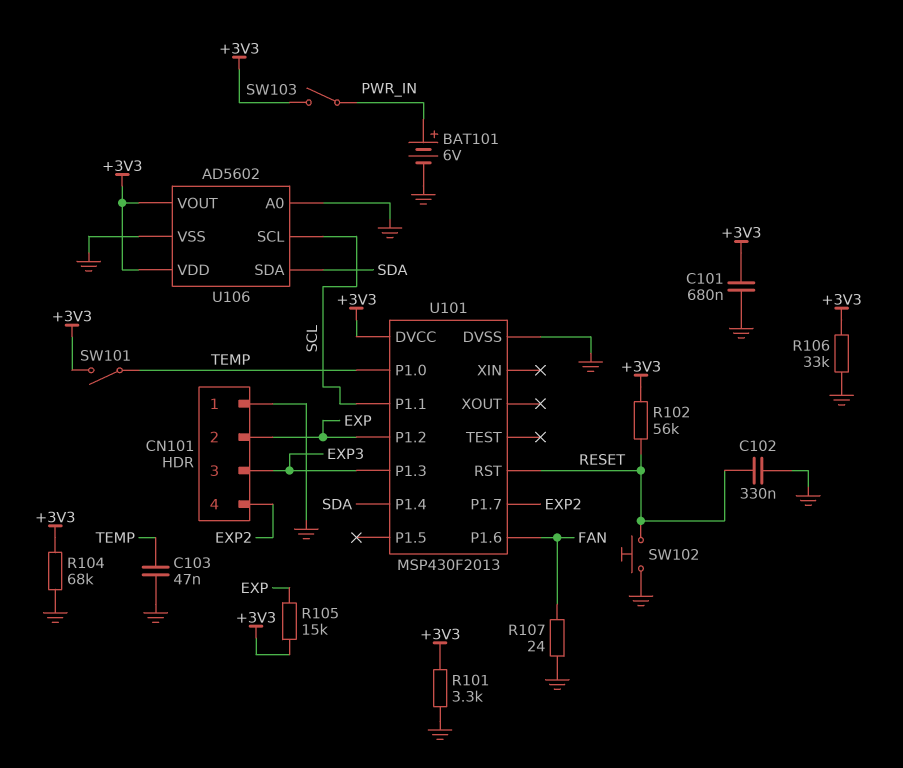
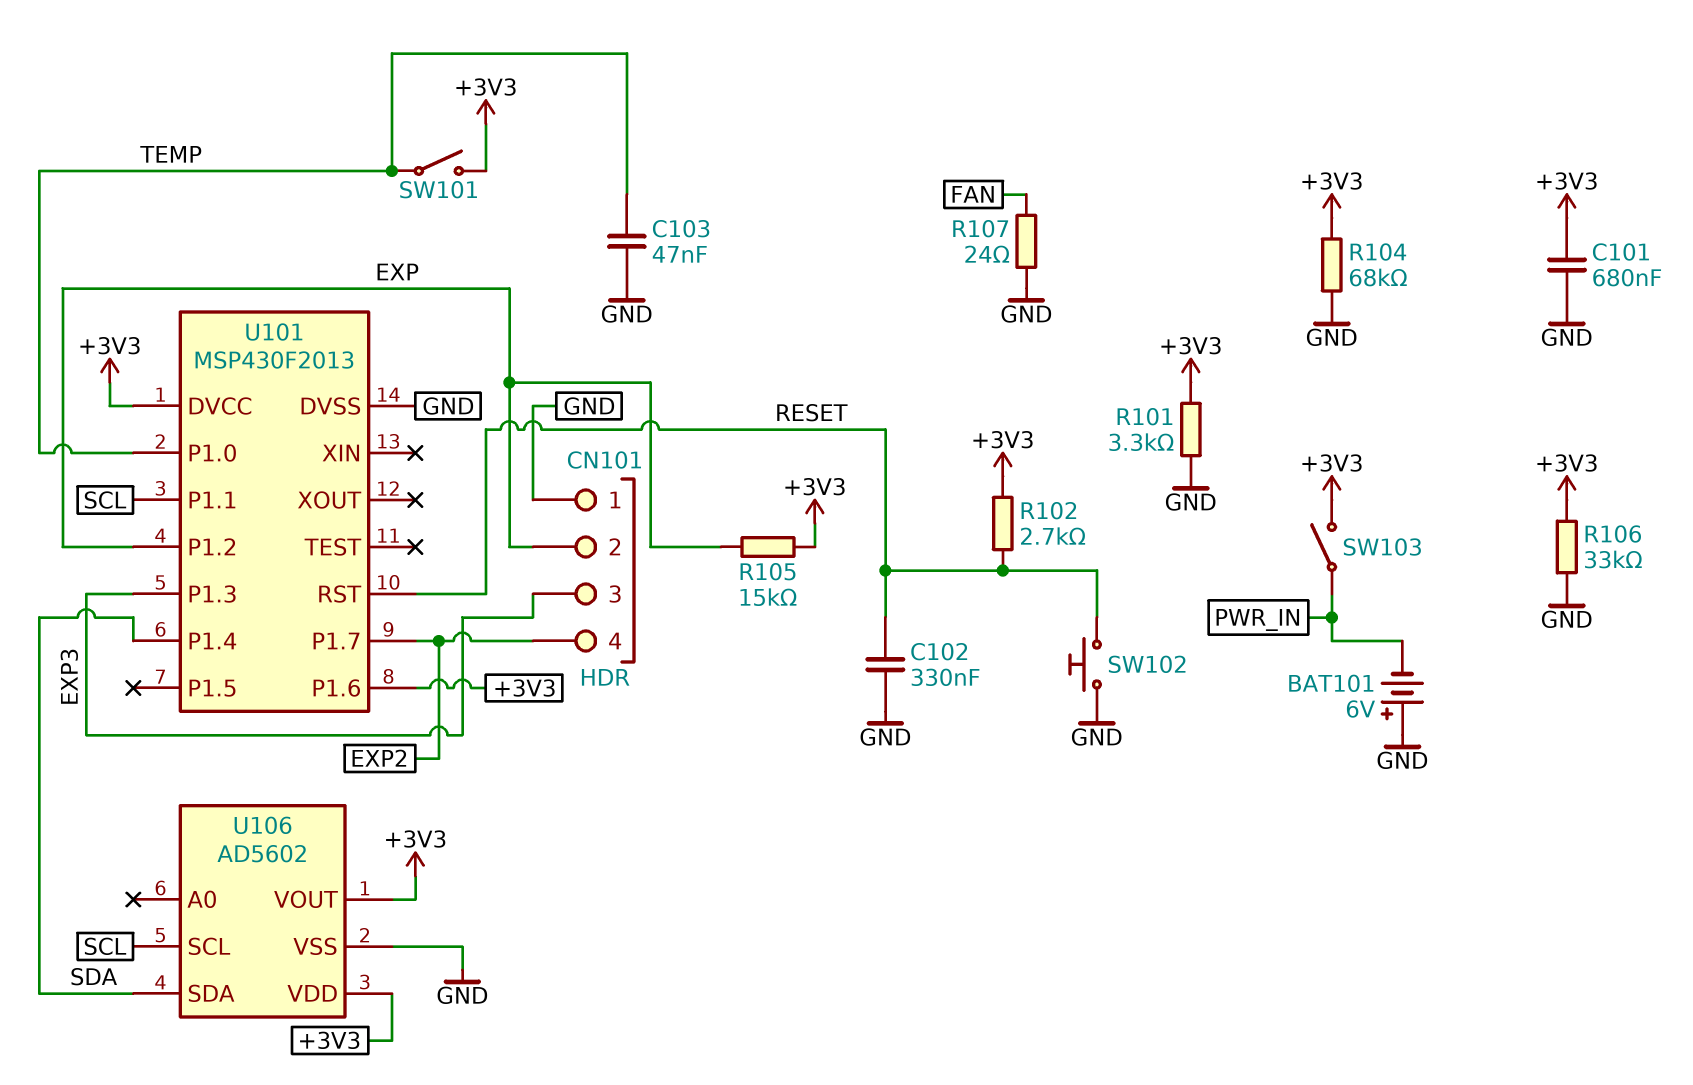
BAT101: 6V (plus PWR_IN, minus GND) -> 6V (plus GND, minus PWR_IN)
R102: 56k (+3V3, RESET) -> 2.7k (+3V3, RESET)
U101 pin P1.6: FAN -> +3V3
U106 pin A0: GND -> none

